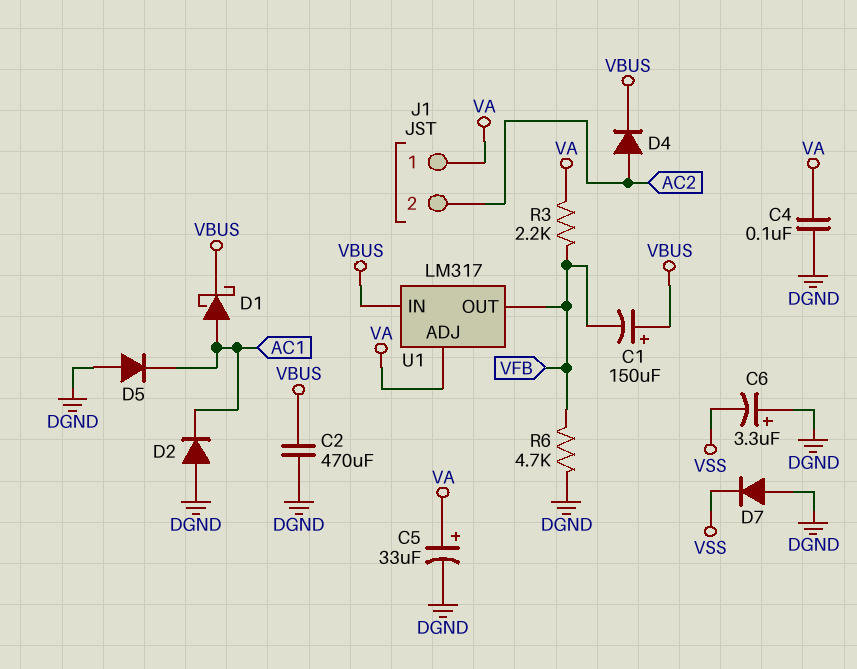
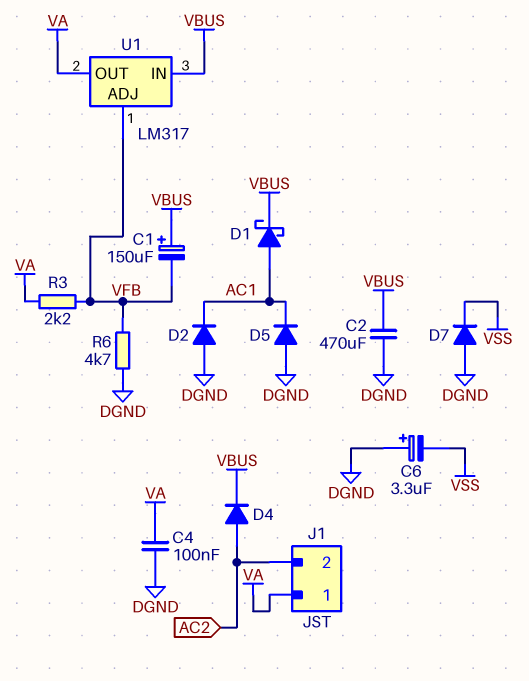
C5: 33uF (plus VA, minus DGND) -> none
U1 pin ADJ: VA -> VFB
U1 pin OUT: VFB -> VA

